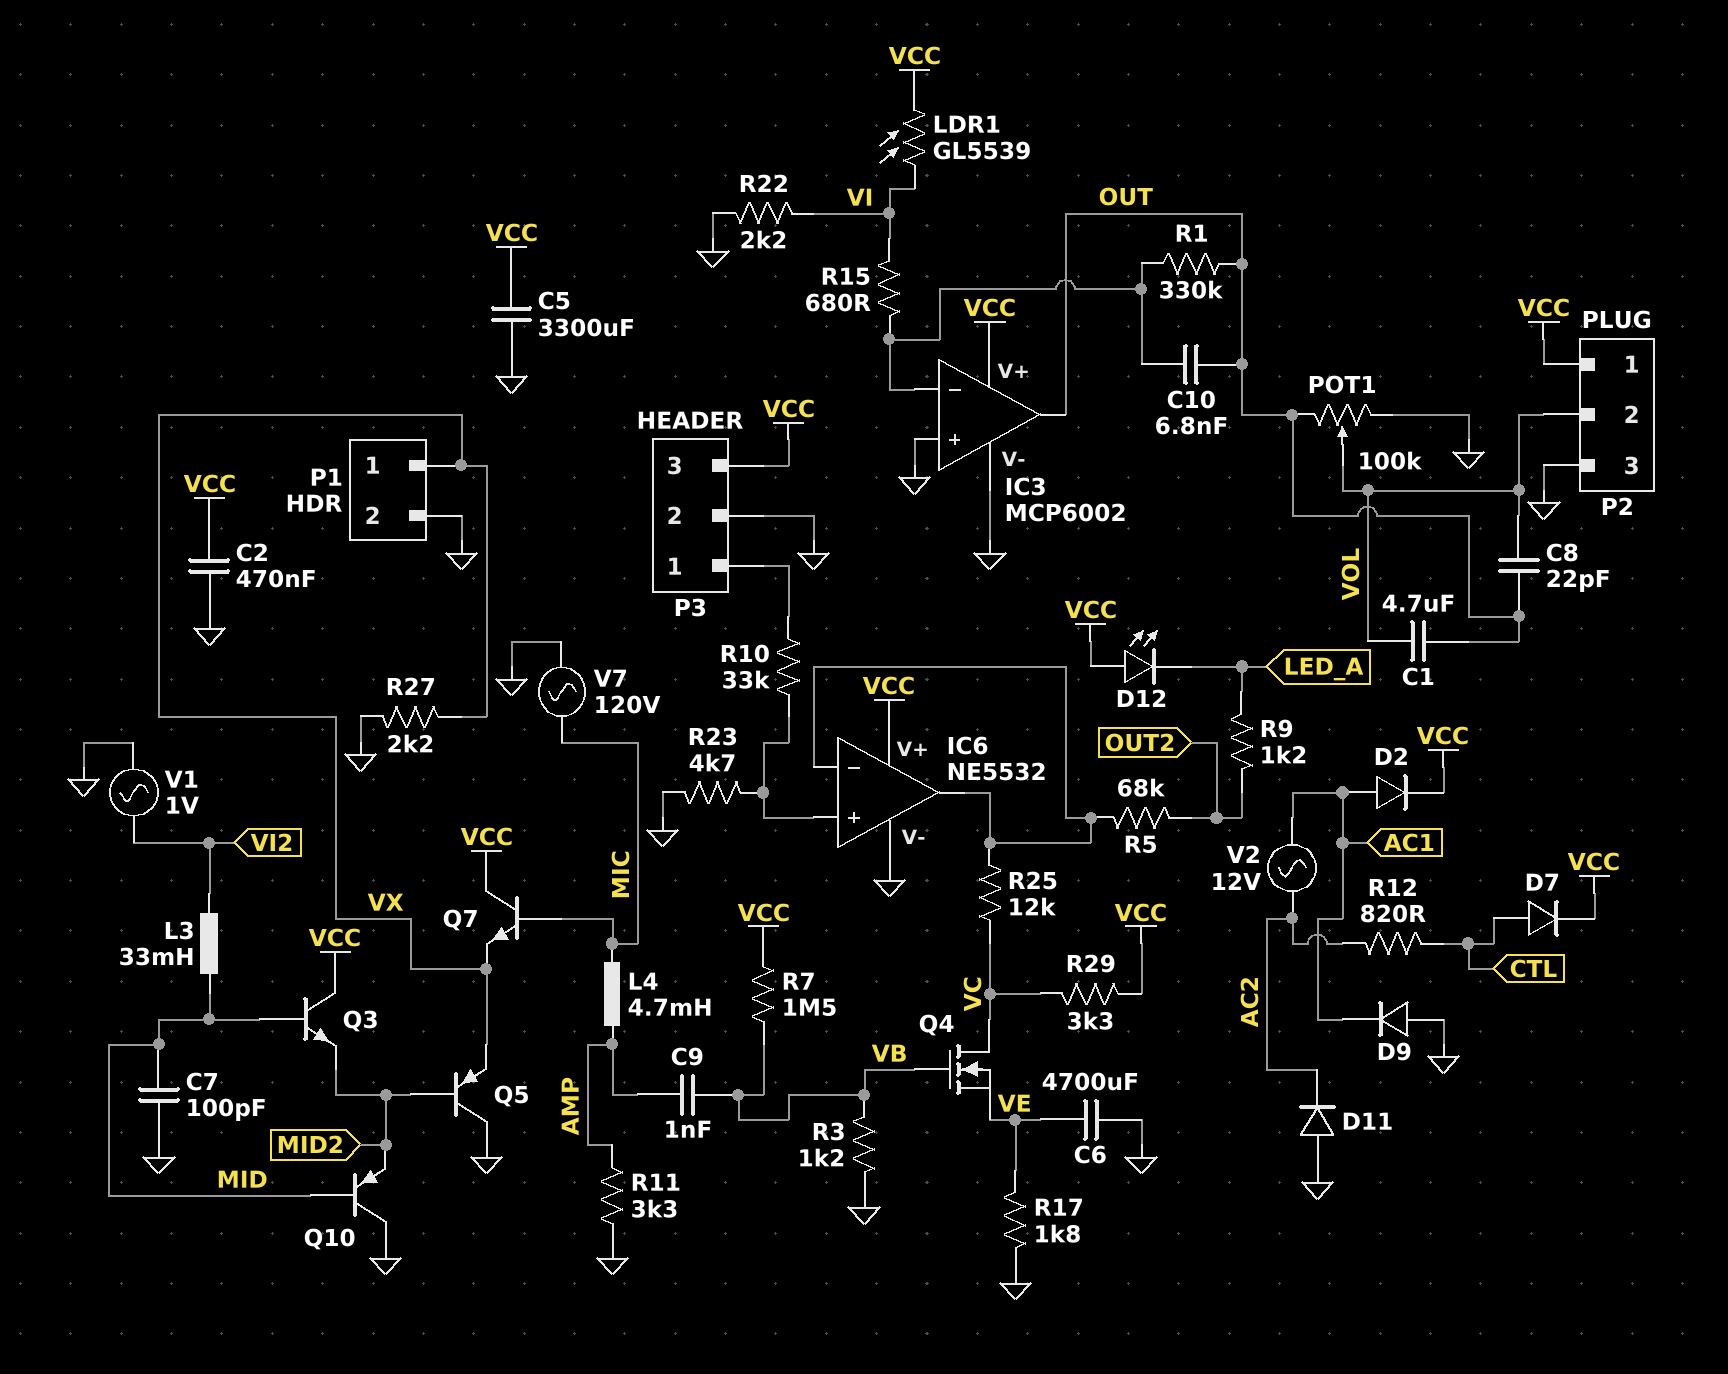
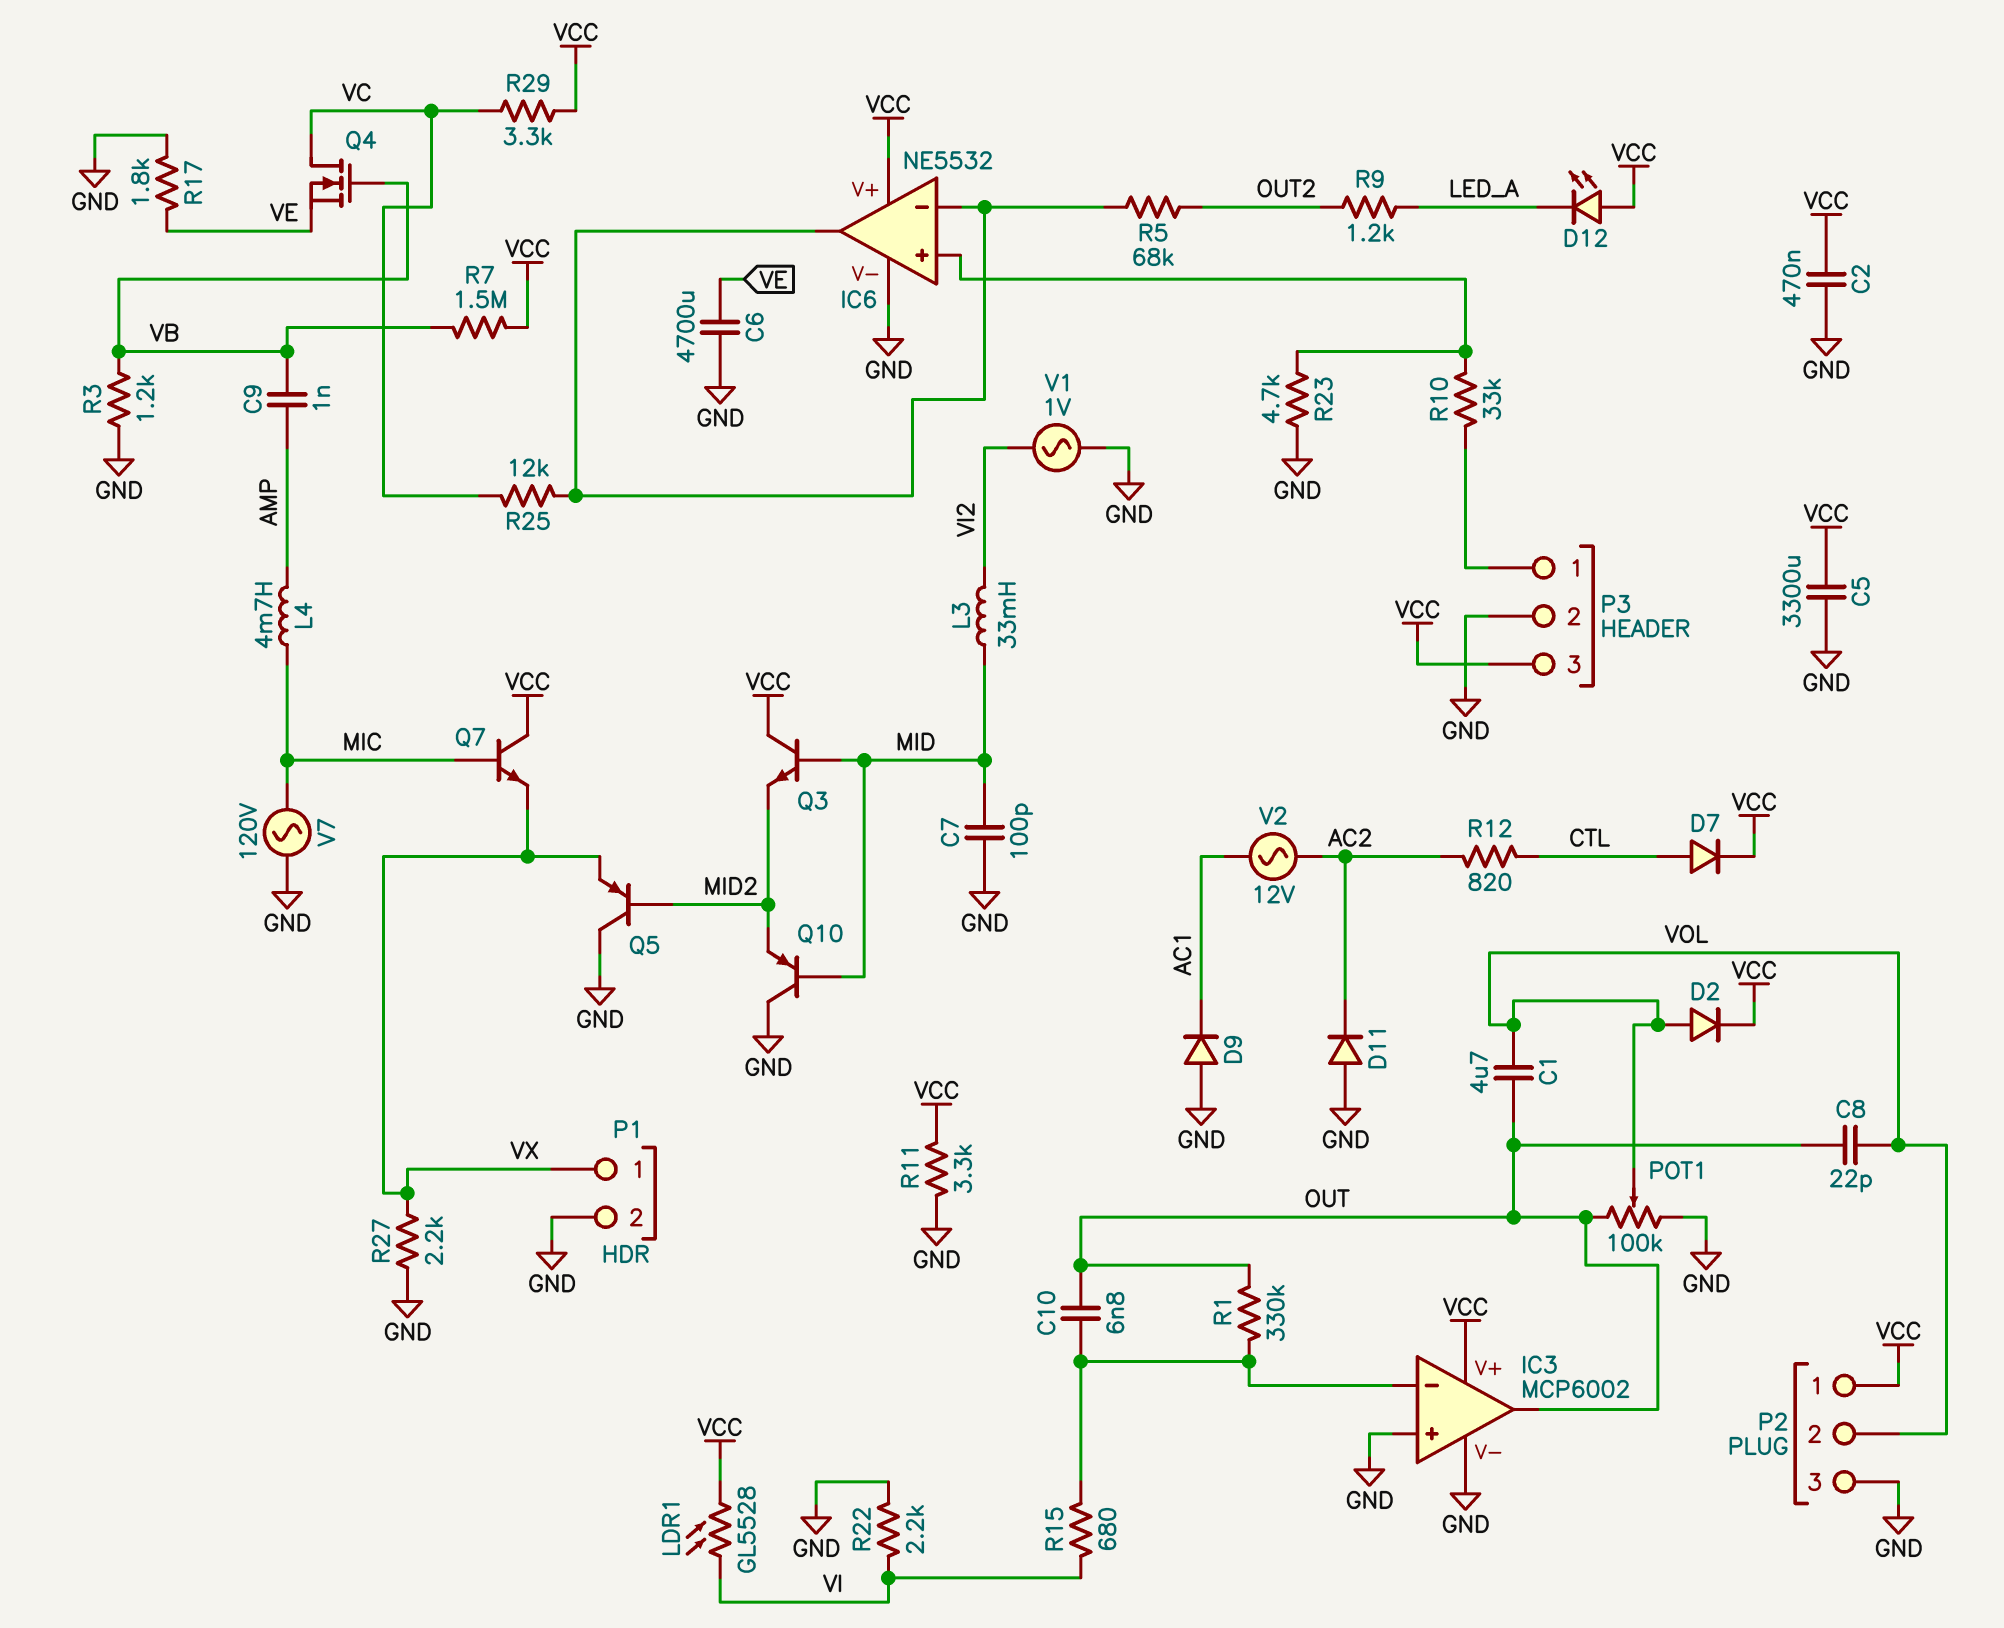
D2: diode (A AC1, K VCC) -> diode (A VOL, K VCC)
LDR1: GL5539 (VCC, VI) -> GL5528 (VCC, VI)
R11: 3.3k (AMP, GND) -> 3.3k (GND, VCC)

